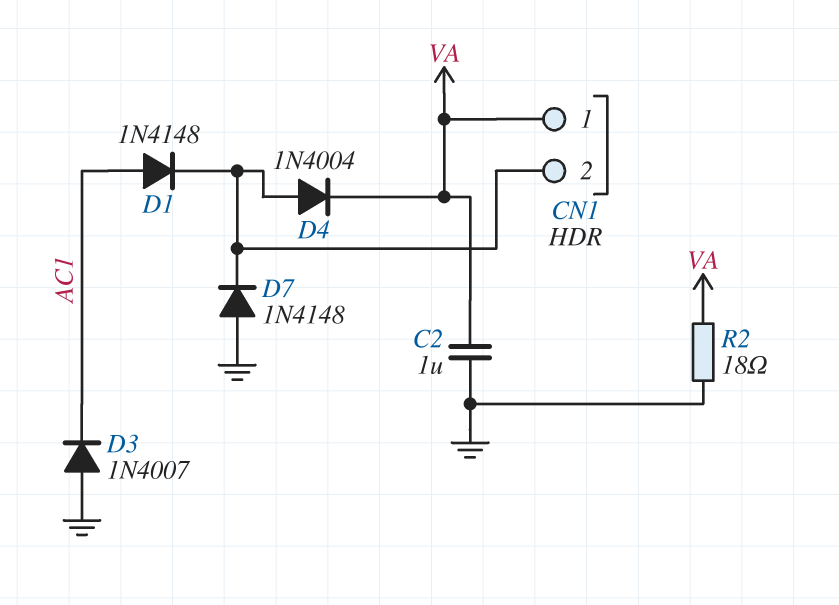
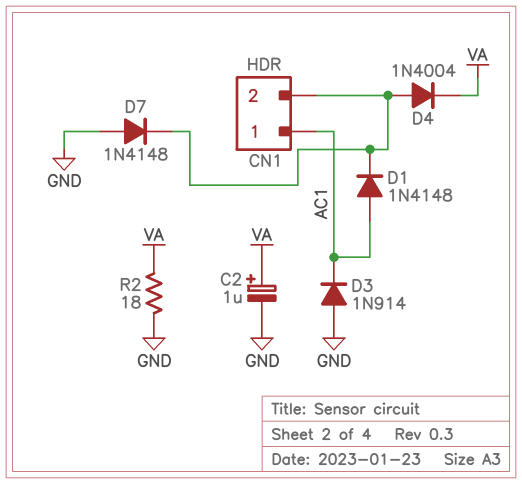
C2: 1uF (GND, VA) -> 1uF (plus VA, minus GND)
CN1 pin 1: VA -> AC1
D3: diode 1N4007 (A GND, K AC1) -> diode 1N914 (A GND, K AC1)

